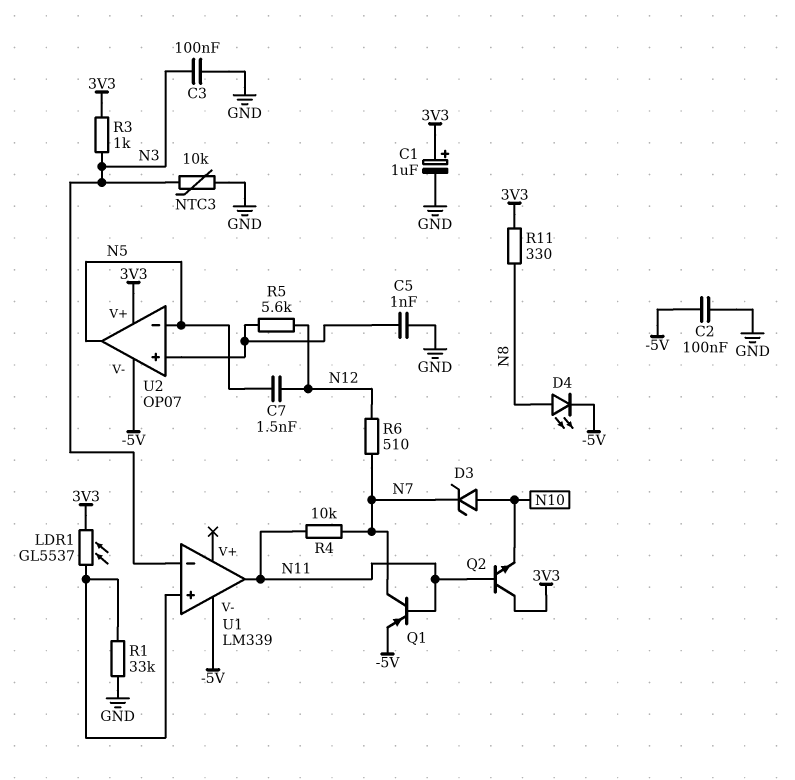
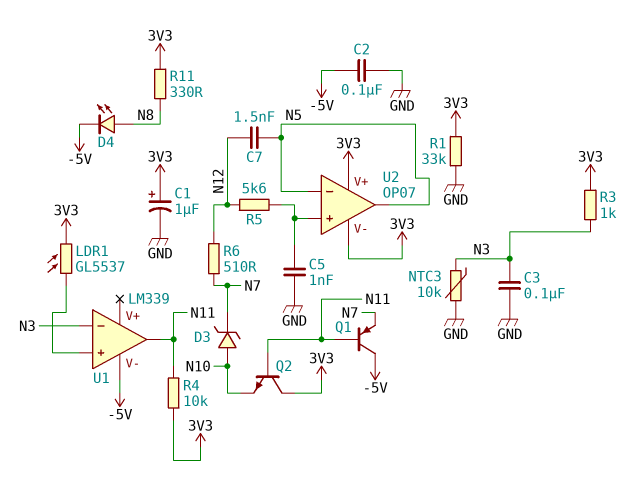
Q1: PNP (B N11, C N7, E -5V) -> PNP (B N11, C -5V, E N7)
R1: 33k (GND, U1/in+) -> 33k (3V3, GND)
R4: 10k (N7, N11) -> 10k (3V3, N11)
U2 pin V-: -5V -> 3V3

